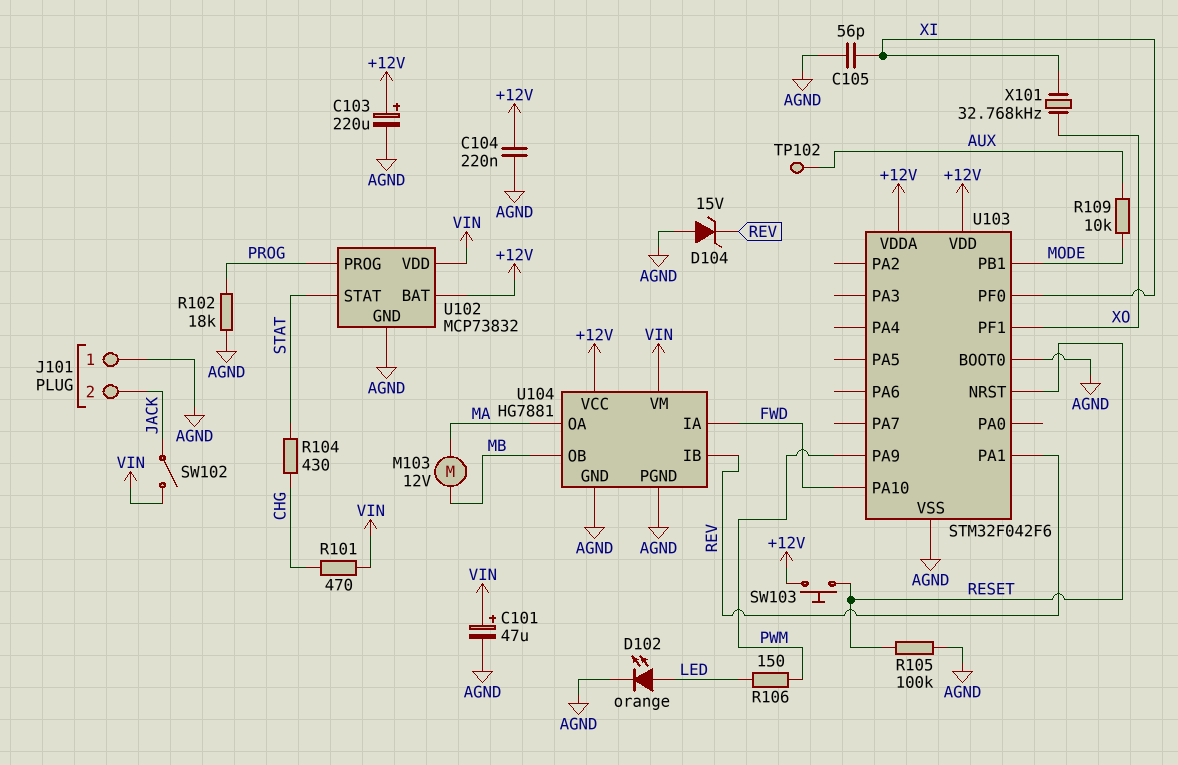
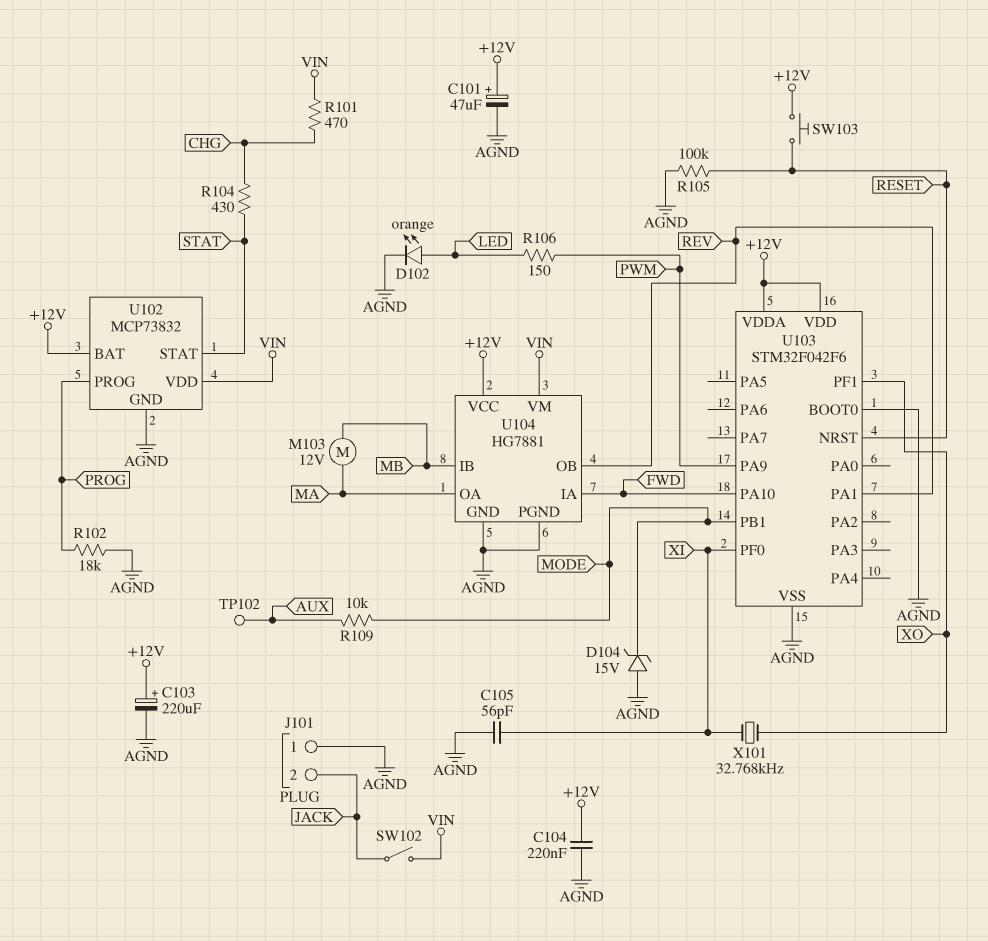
C101: 47uF (plus VIN, minus AGND) -> 47uF (plus +12V, minus AGND)
D104: zener 15V (A AGND, K REV) -> zener 15V (A AGND, K MODE)
U104 pin IB: REV -> MB
U104 pin OB: MB -> REV

